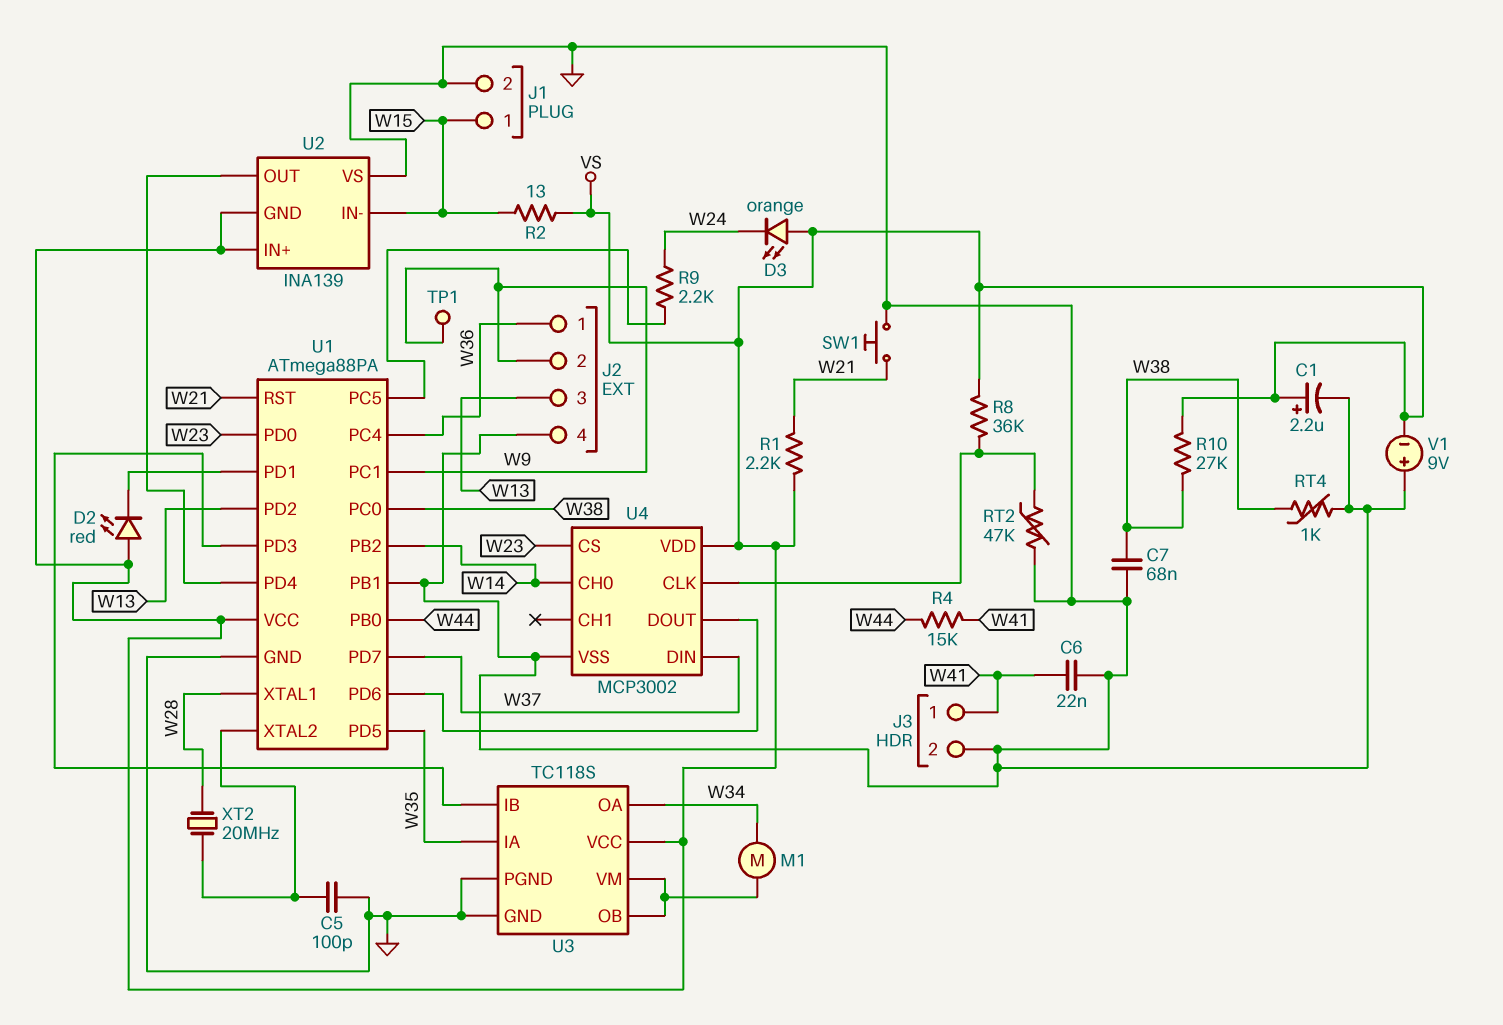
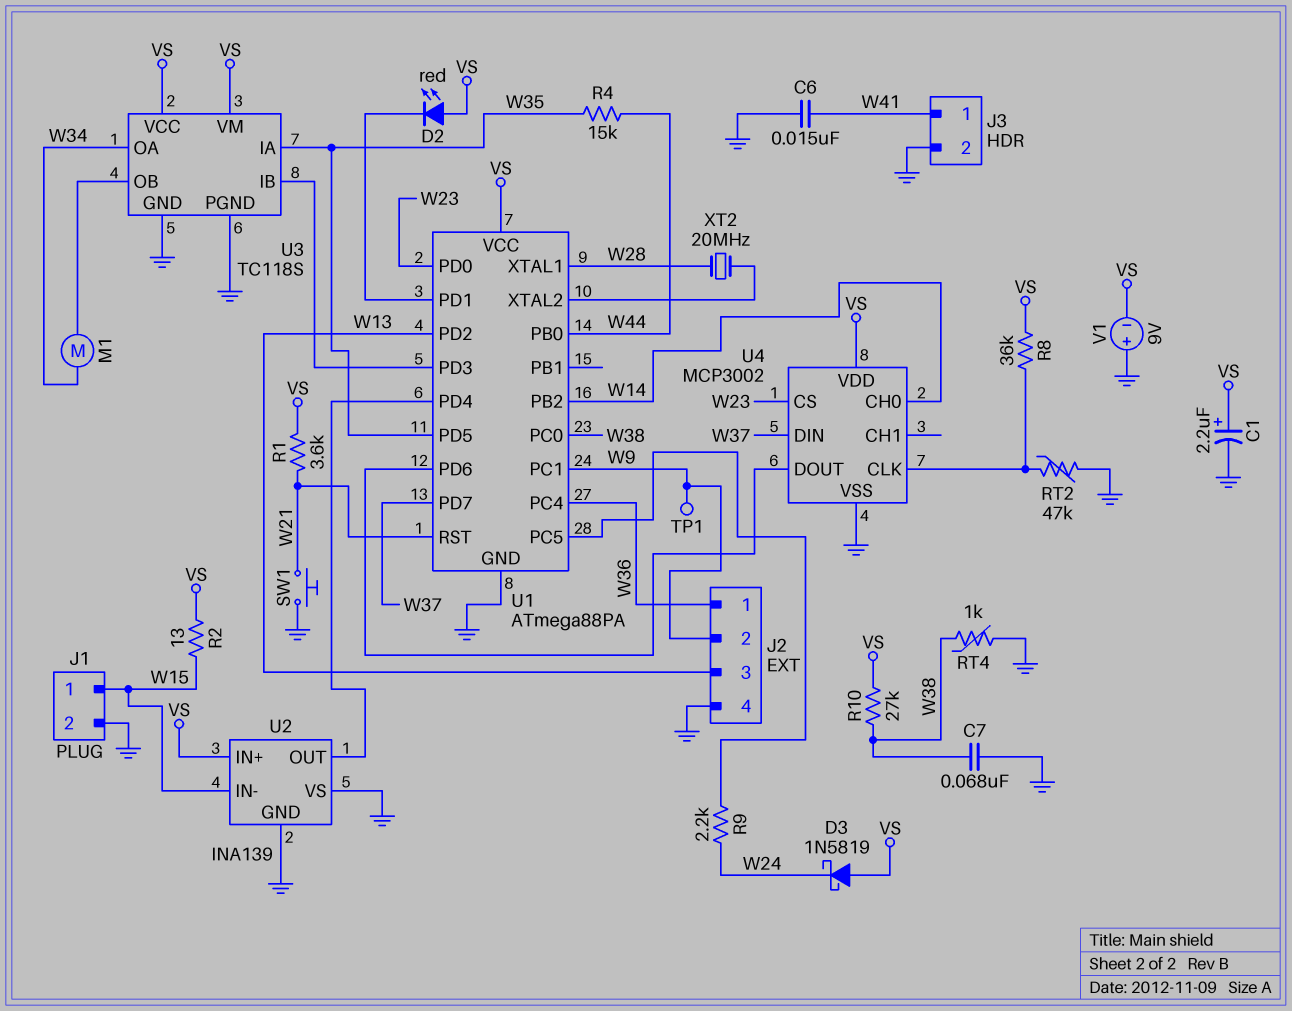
C5: 100pF (GND, U1/XTAL2) -> none
C6: 22nF (GND, W41) -> 15nF (GND, W41)
D3: LED orange (A VS, K W24) -> schottky 1N5819 (A VS, K W24)
R1: 2.2k (VS, W21) -> 3.6k (VS, W21)
R4: 15k (W41, W44) -> 15k (W35, W44)
U1 pin PB1: GND -> none
U2 pin GND: VS -> GND
U3 pin VM: U3/OB -> VS

